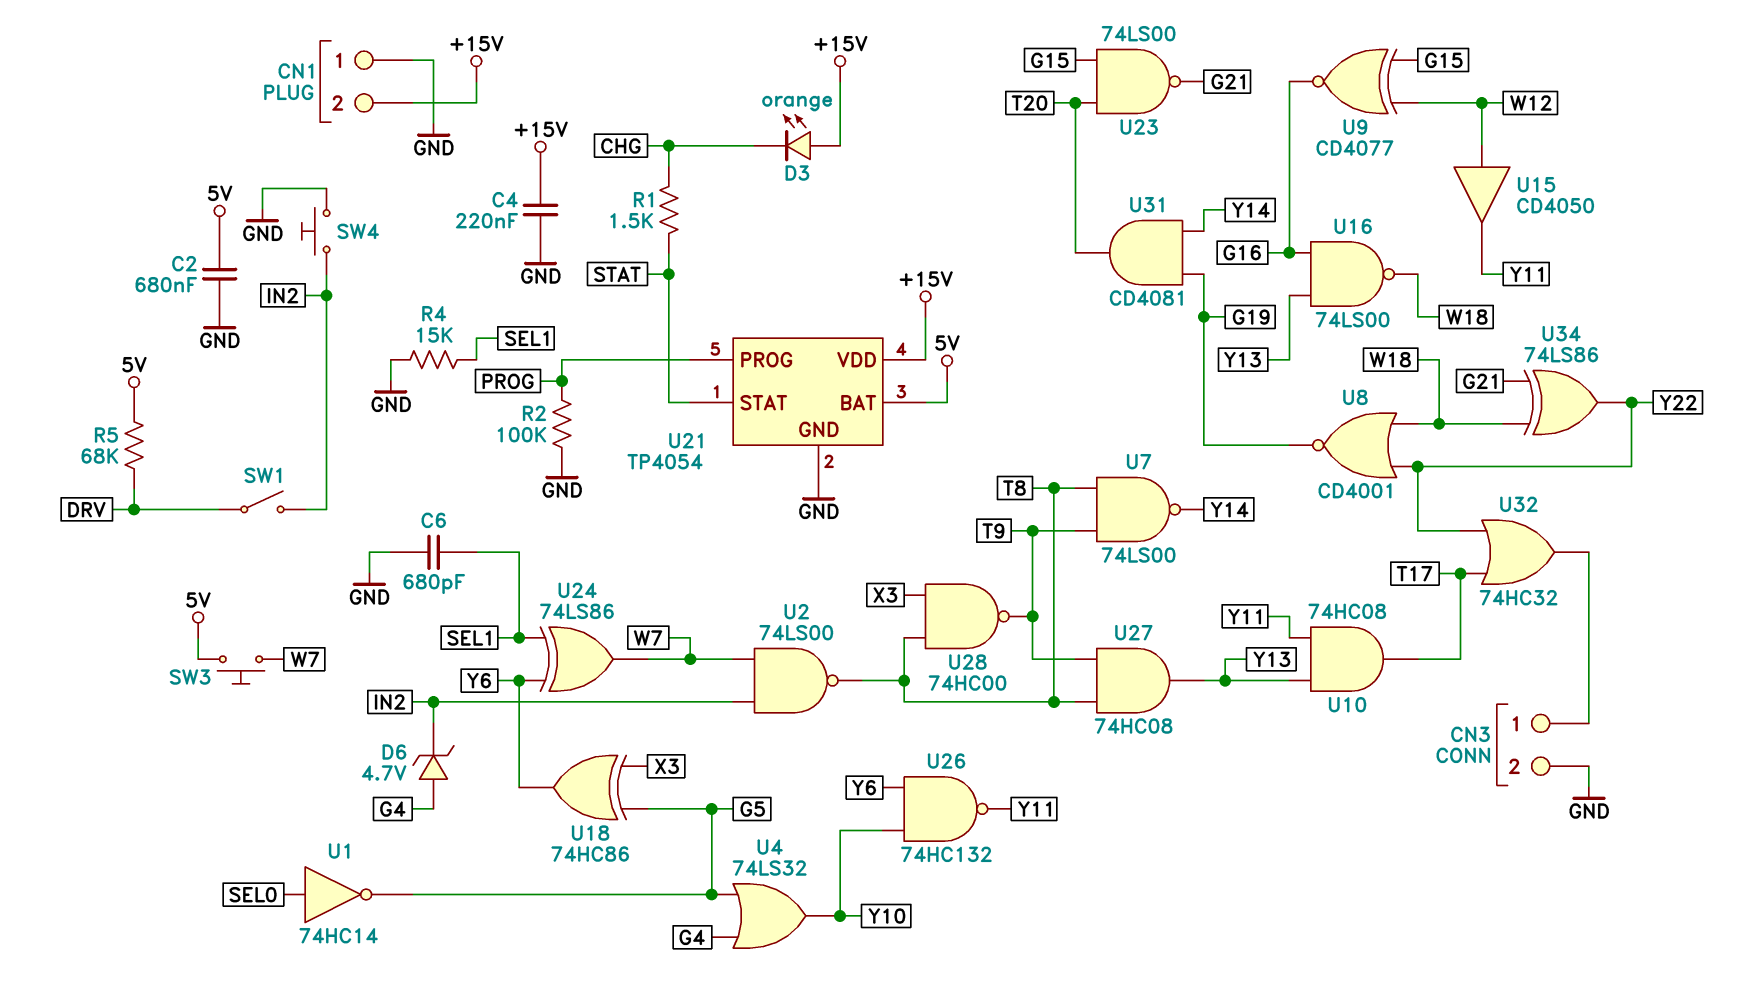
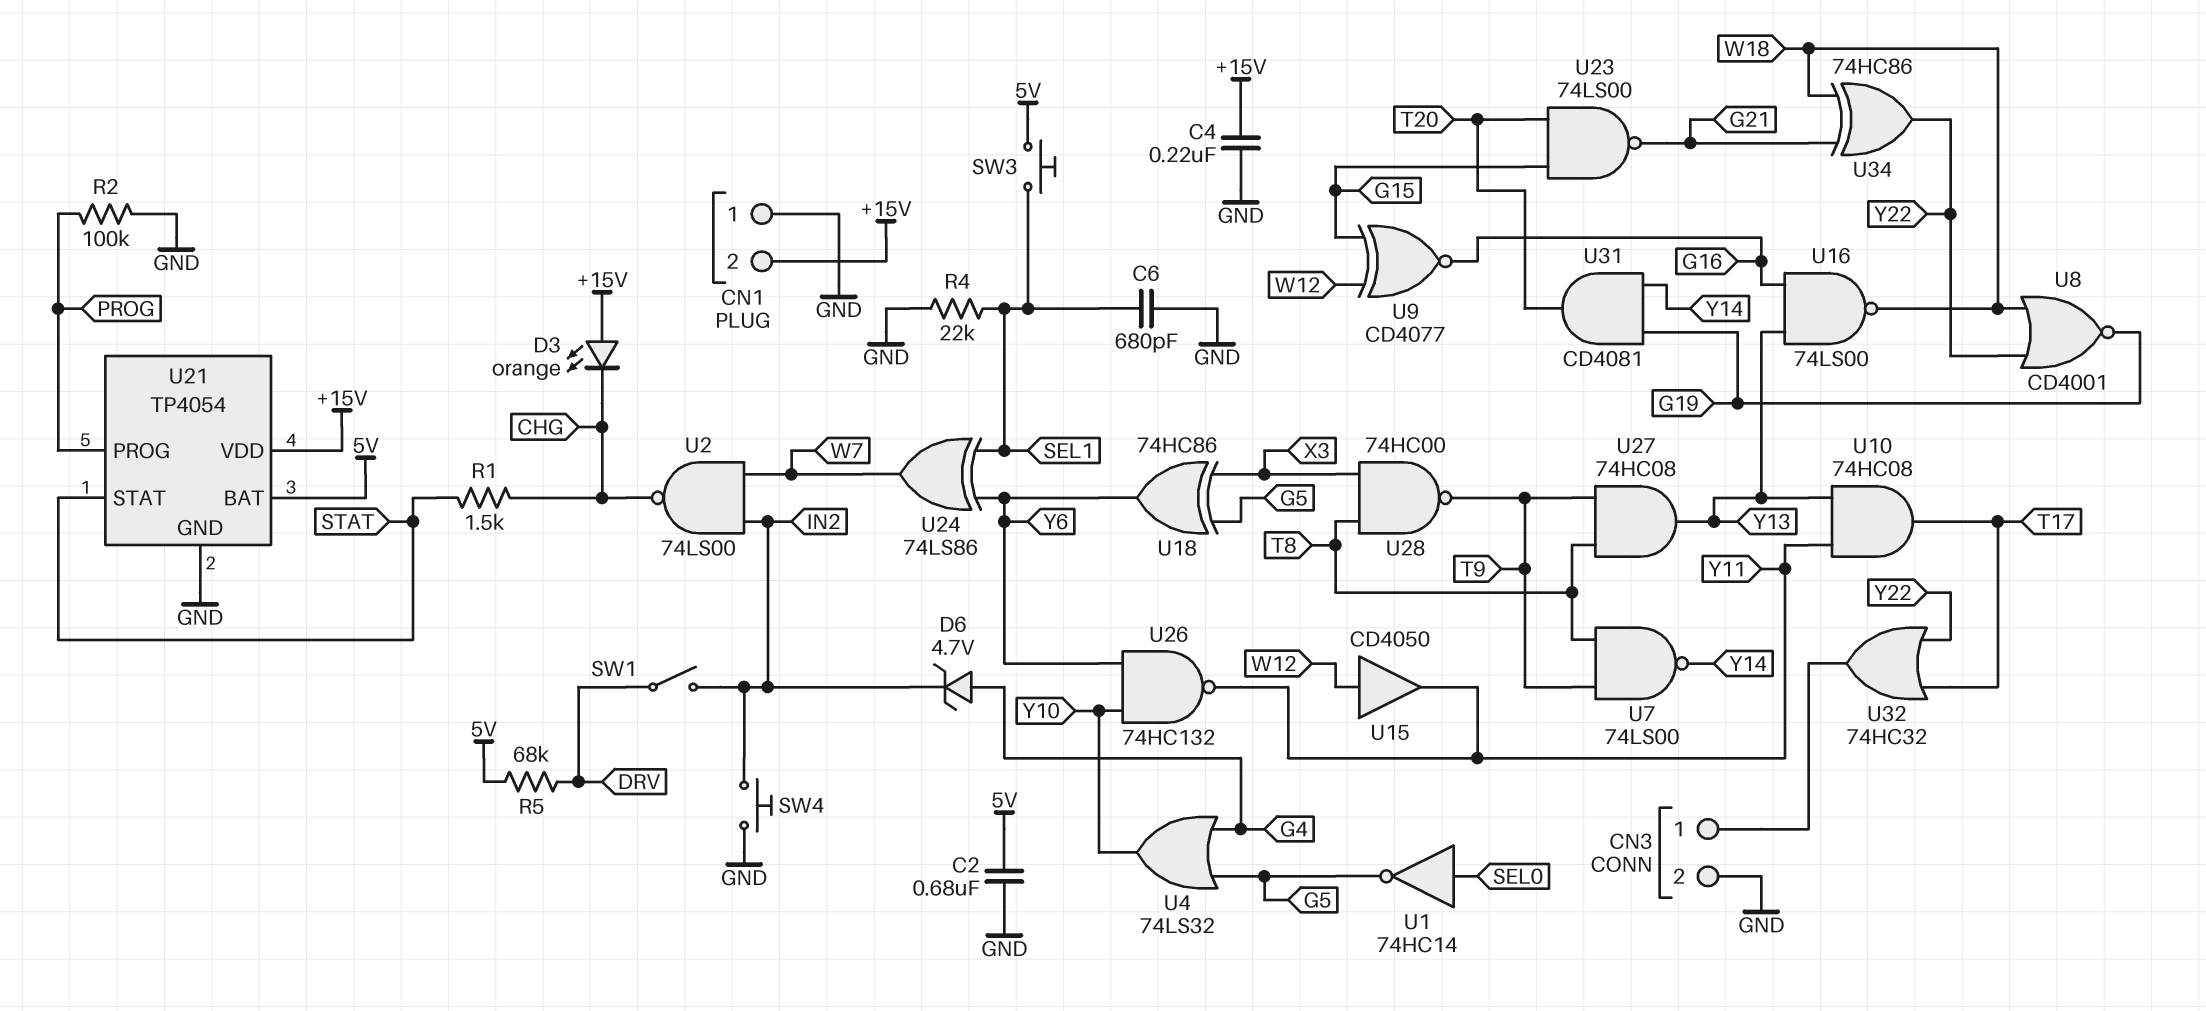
R4: 15k (GND, SEL1) -> 22k (GND, SEL1)
SW3: button (5V, W7) -> button (5V, SEL1)
U2: NAND 74LS00 (in IN2, in W7, out T8) -> NAND 74LS00 (in IN2, in W7, out CHG)
U34: XOR 74LS86 (in G21, in W18, out Y22) -> XOR 74HC86 (in G21, in W18, out Y22)

